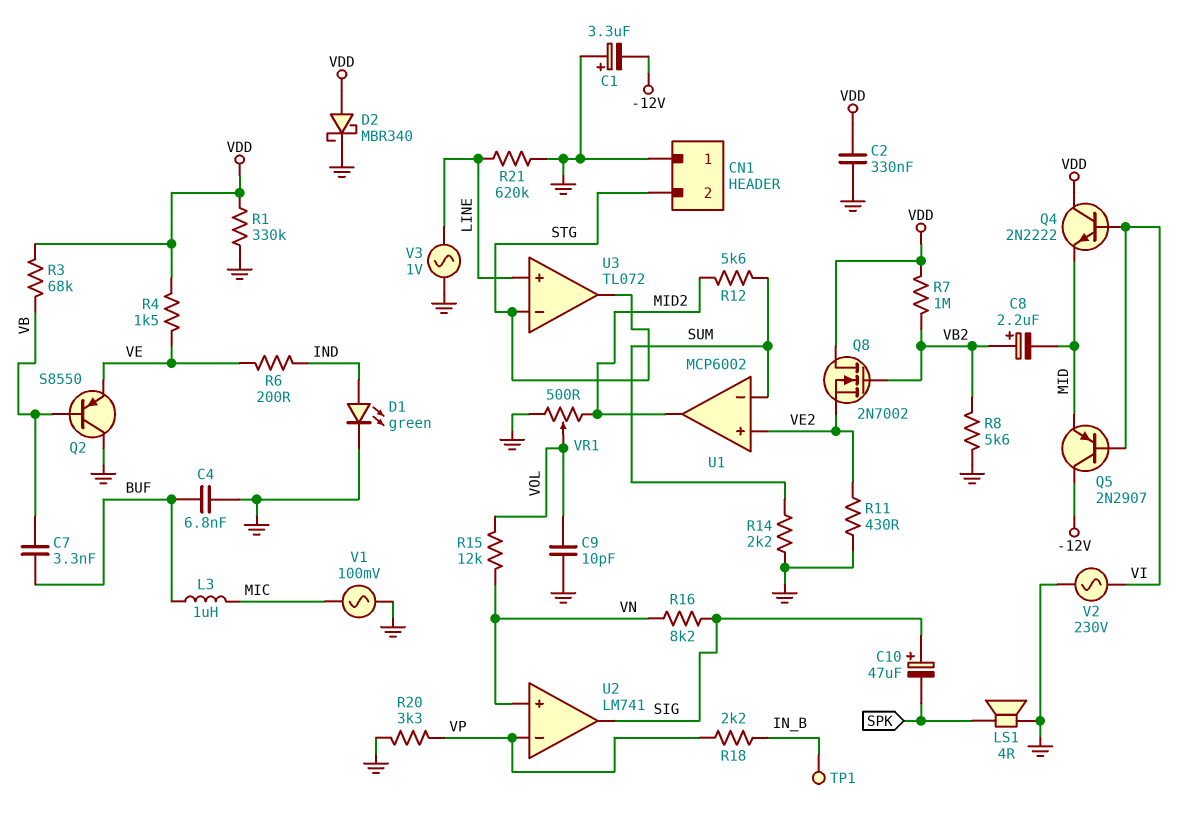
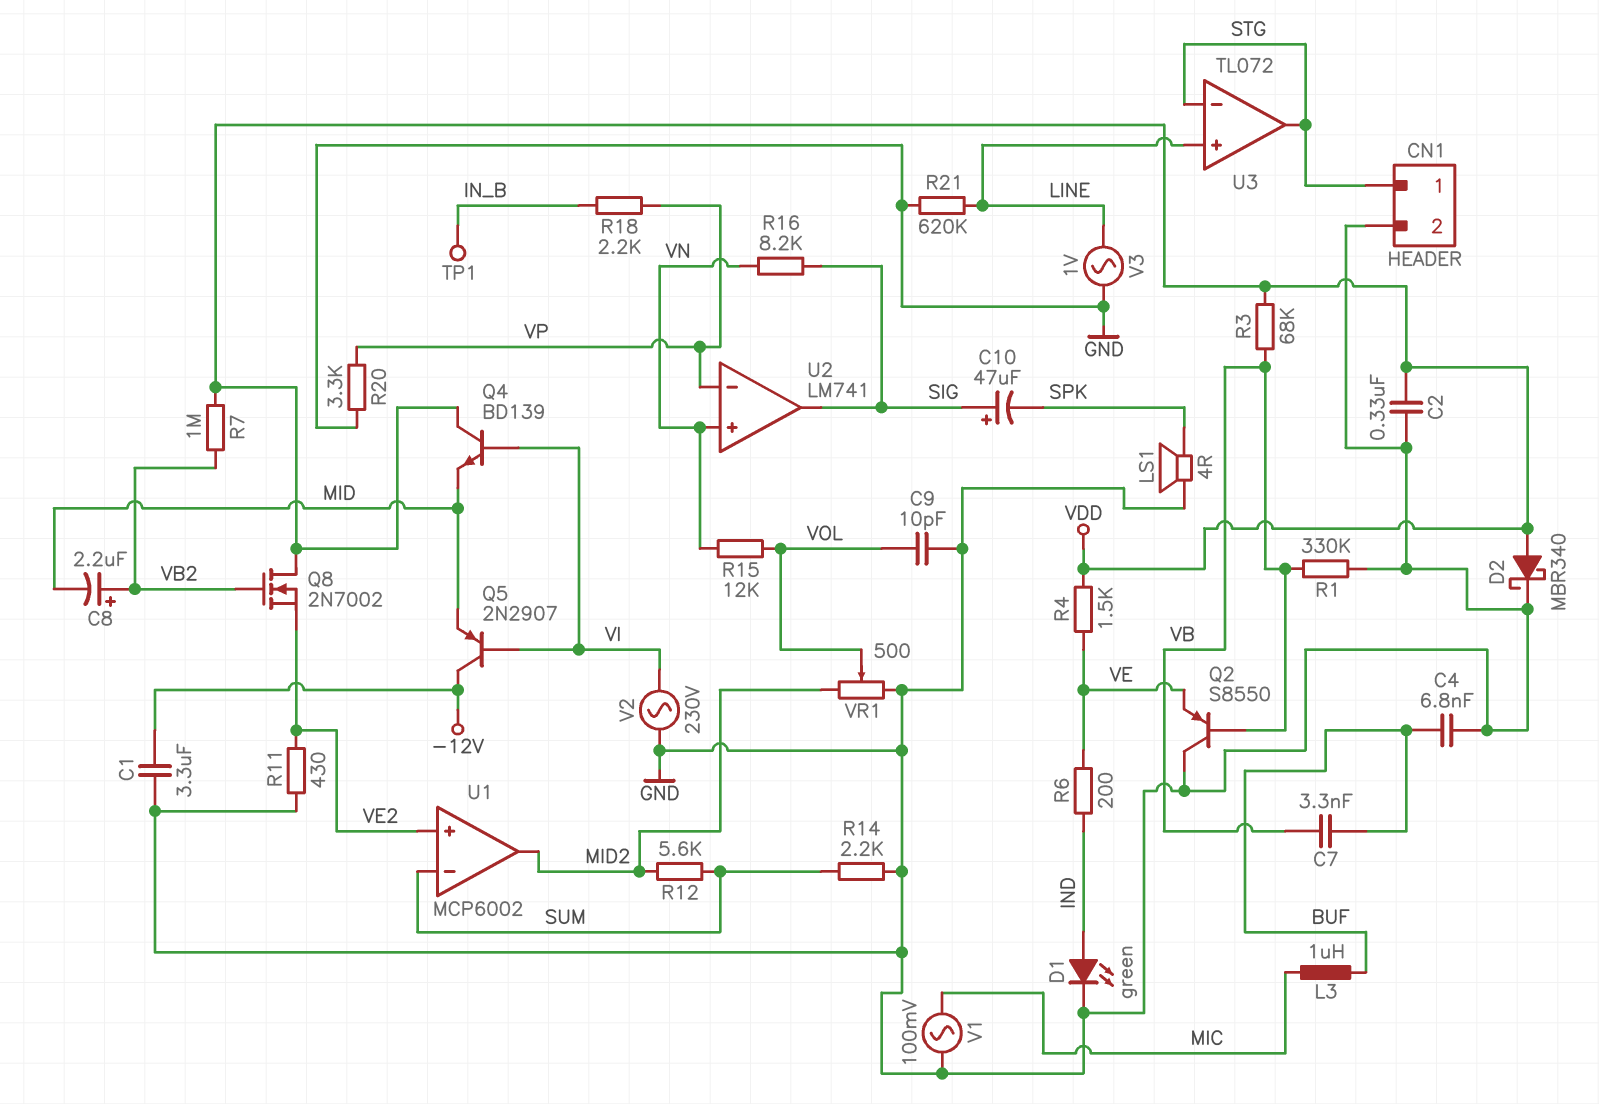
C1: 3.3uF (plus GND, minus -12V) -> 3.3uF (-12V, GND)
CN1 pin 1: GND -> STG
CN1 pin 2: STG -> GND
Q4: NPN 2N2222 (B VI, C VDD, E MID) -> NPN BD139 (B VI, C VDD, E MID)
R1: 330k (GND, VDD) -> 330k (GND, VB)
R8: 5.6k (GND, VB2) -> none

